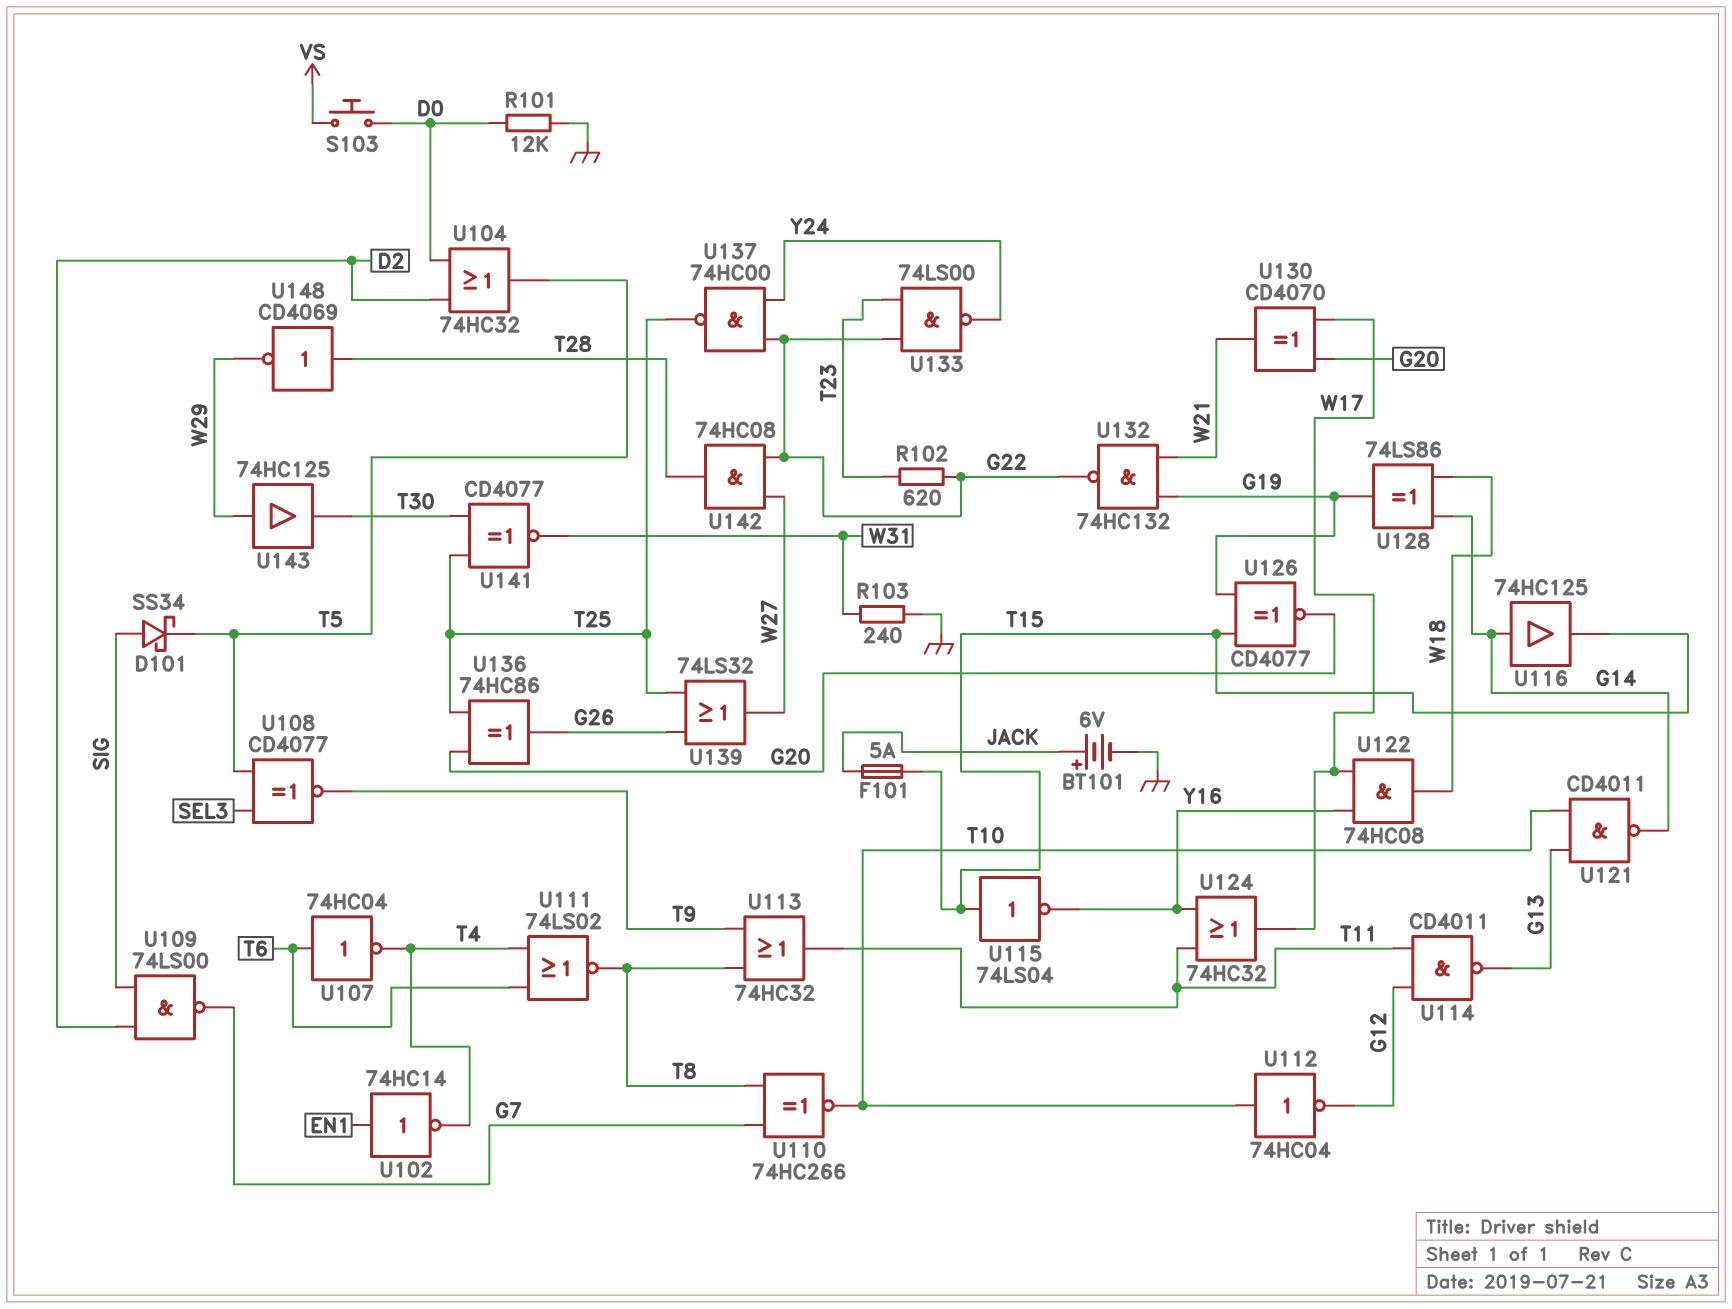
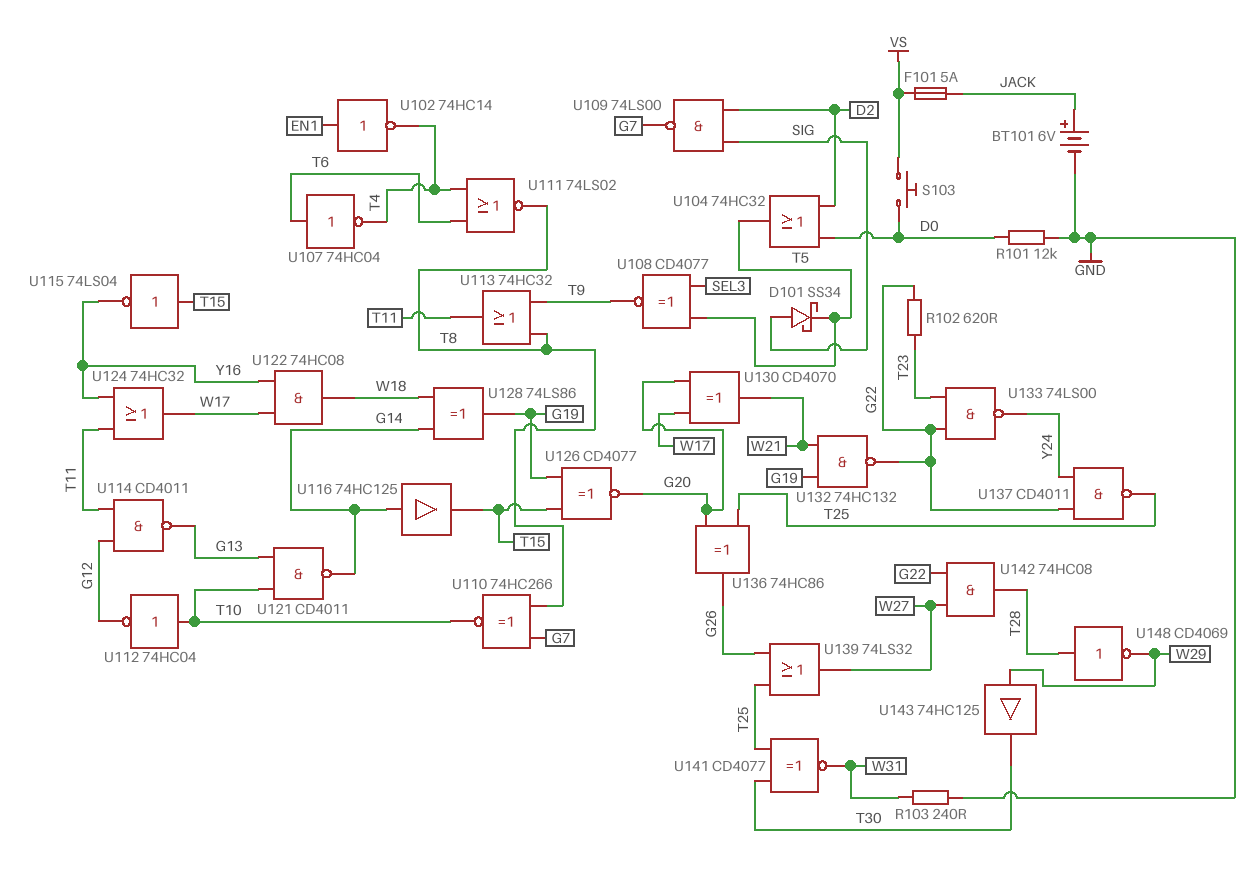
F101: 5A (JACK, T15) -> 5A (JACK, VS)
U137: NAND 74HC00 (in G22, in Y24, out T25) -> NAND CD4011 (in G22, in Y24, out T25)

